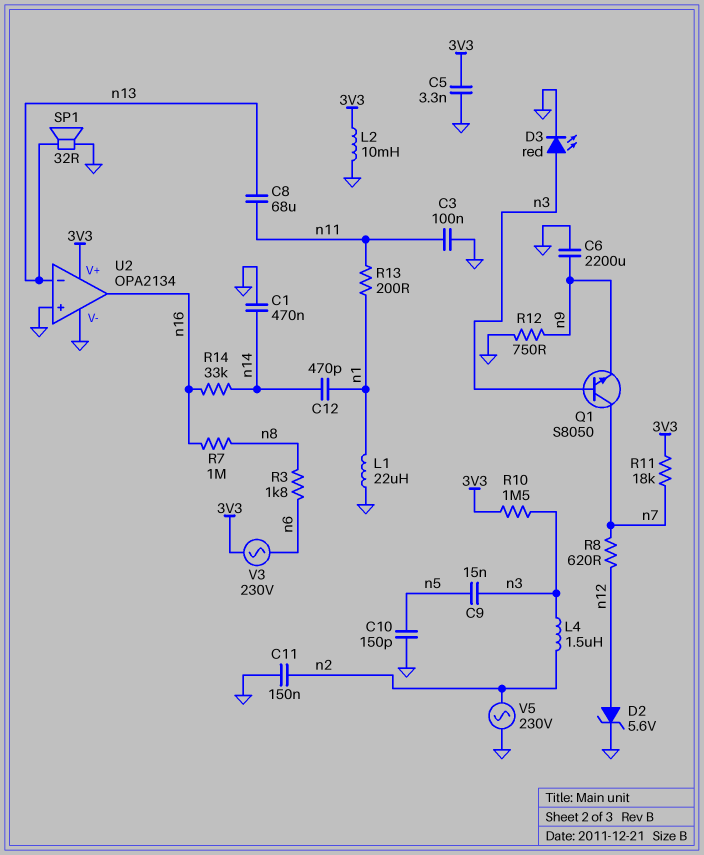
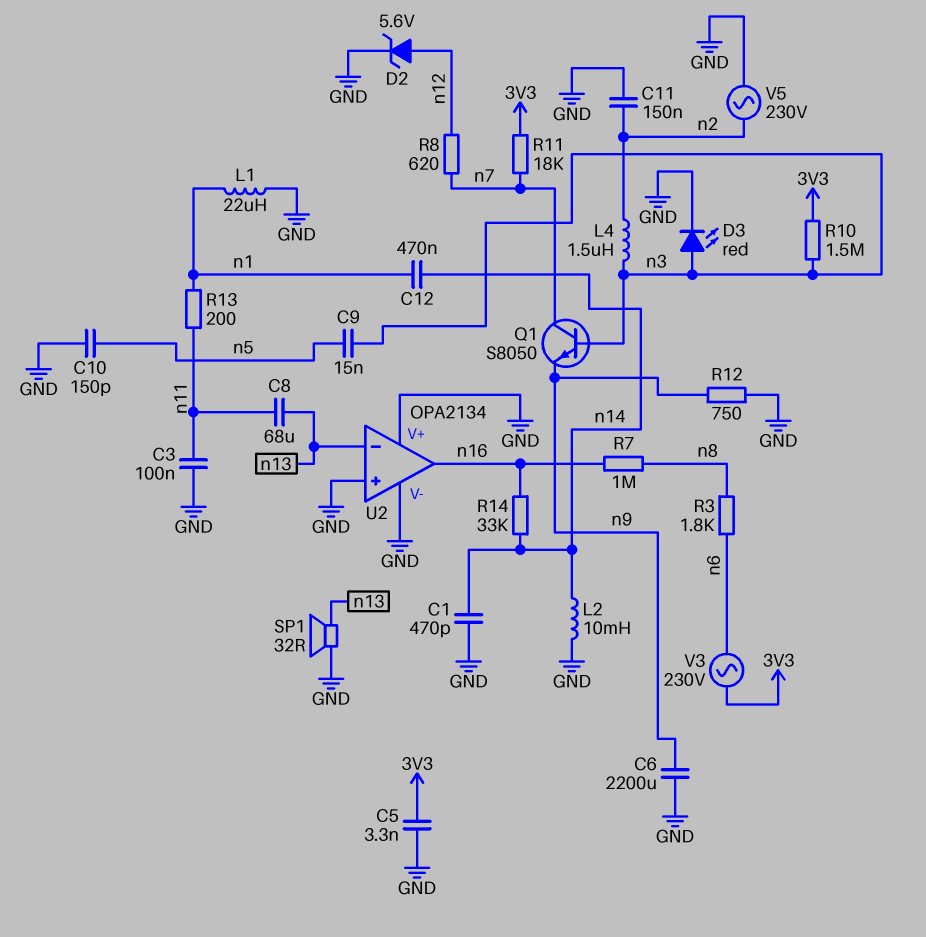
C1: 470nF (GND, n14) -> 470pF (GND, n14)
C12: 470pF (n1, n14) -> 470nF (n1, n14)
L2: 10mH (3V3, GND) -> 10mH (GND, n14)
U2 pin V+: 3V3 -> GND

